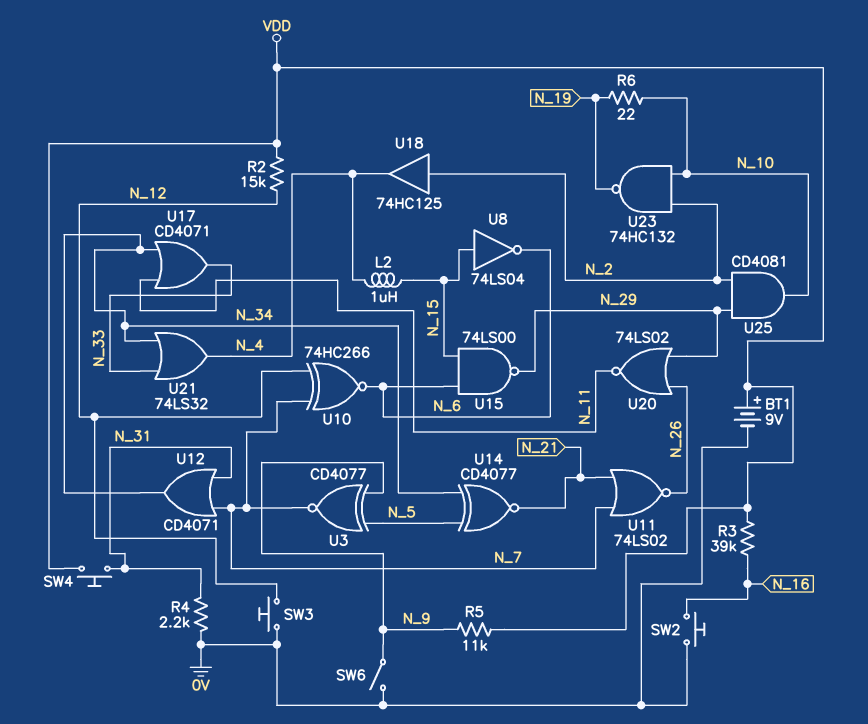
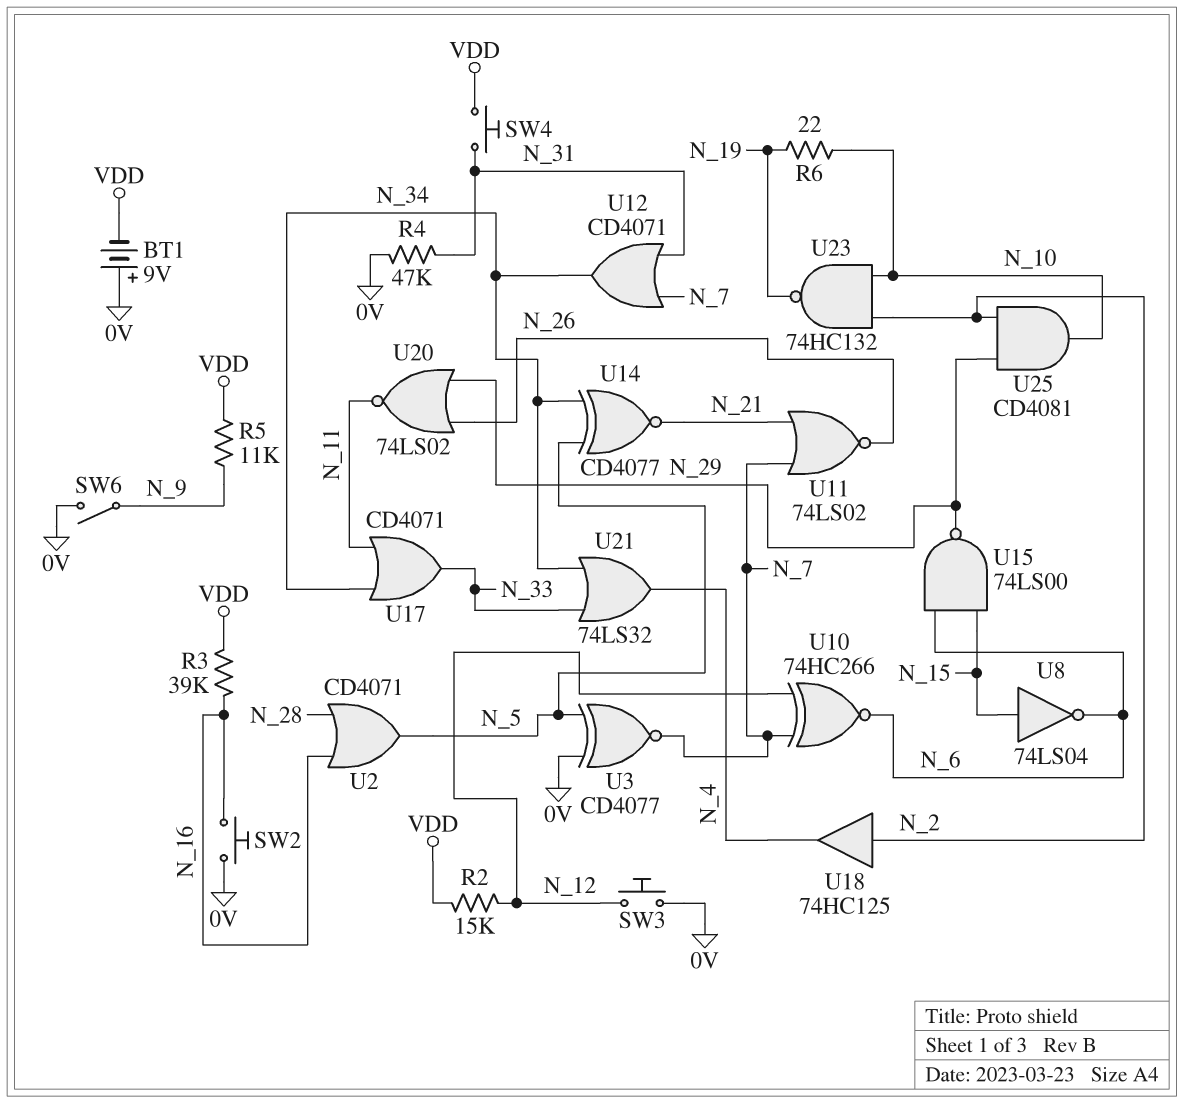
BT1: 9V (plus VDD, minus 0V) -> 9V (plus 0V, minus VDD)
L2: 1uH (N_4, N_15) -> none
R4: 2.2k (0V, N_31) -> 47k (0V, N_31)
U2: none -> OR CD4071 (in N_16, in N_28, out N_5)
U3: XNOR CD4077 (in N_5, in N_9, out N_7) -> XNOR CD4077 (in 0V, in N_5, out N_7)

